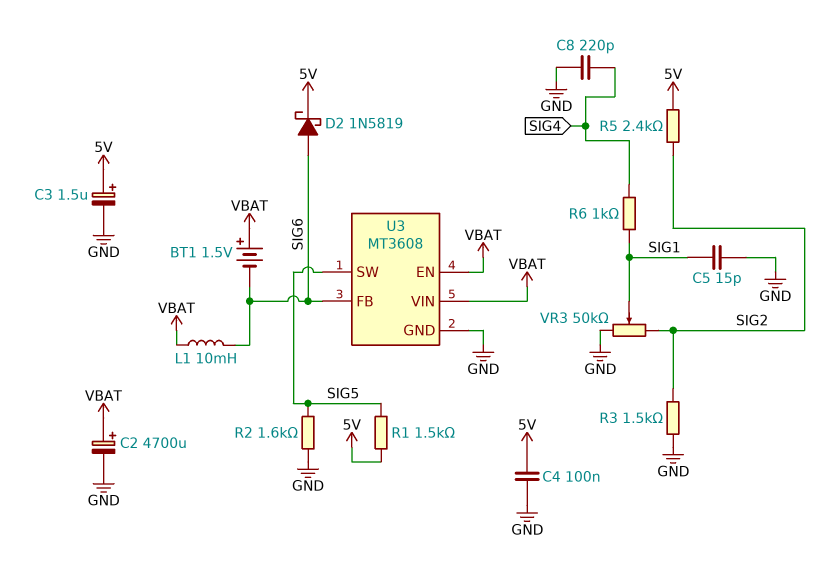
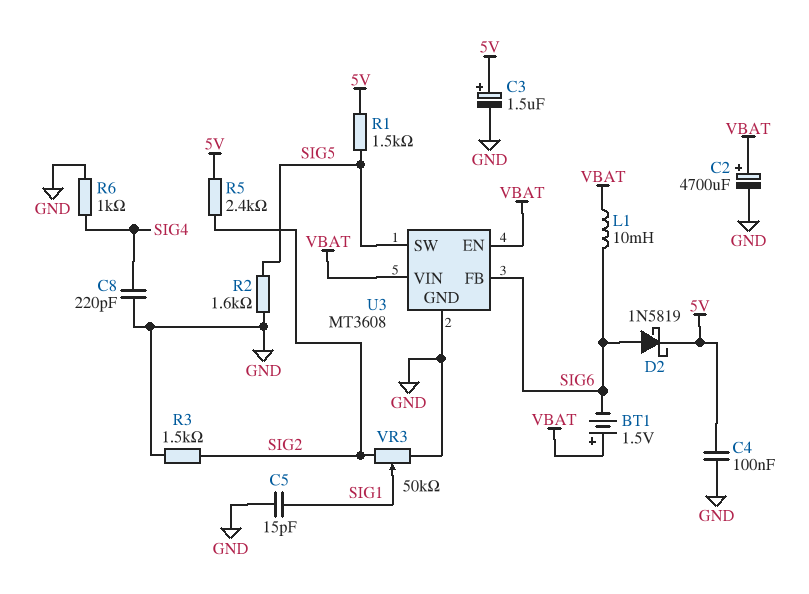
R6: 1k (SIG1, SIG4) -> 1k (GND, SIG4)

